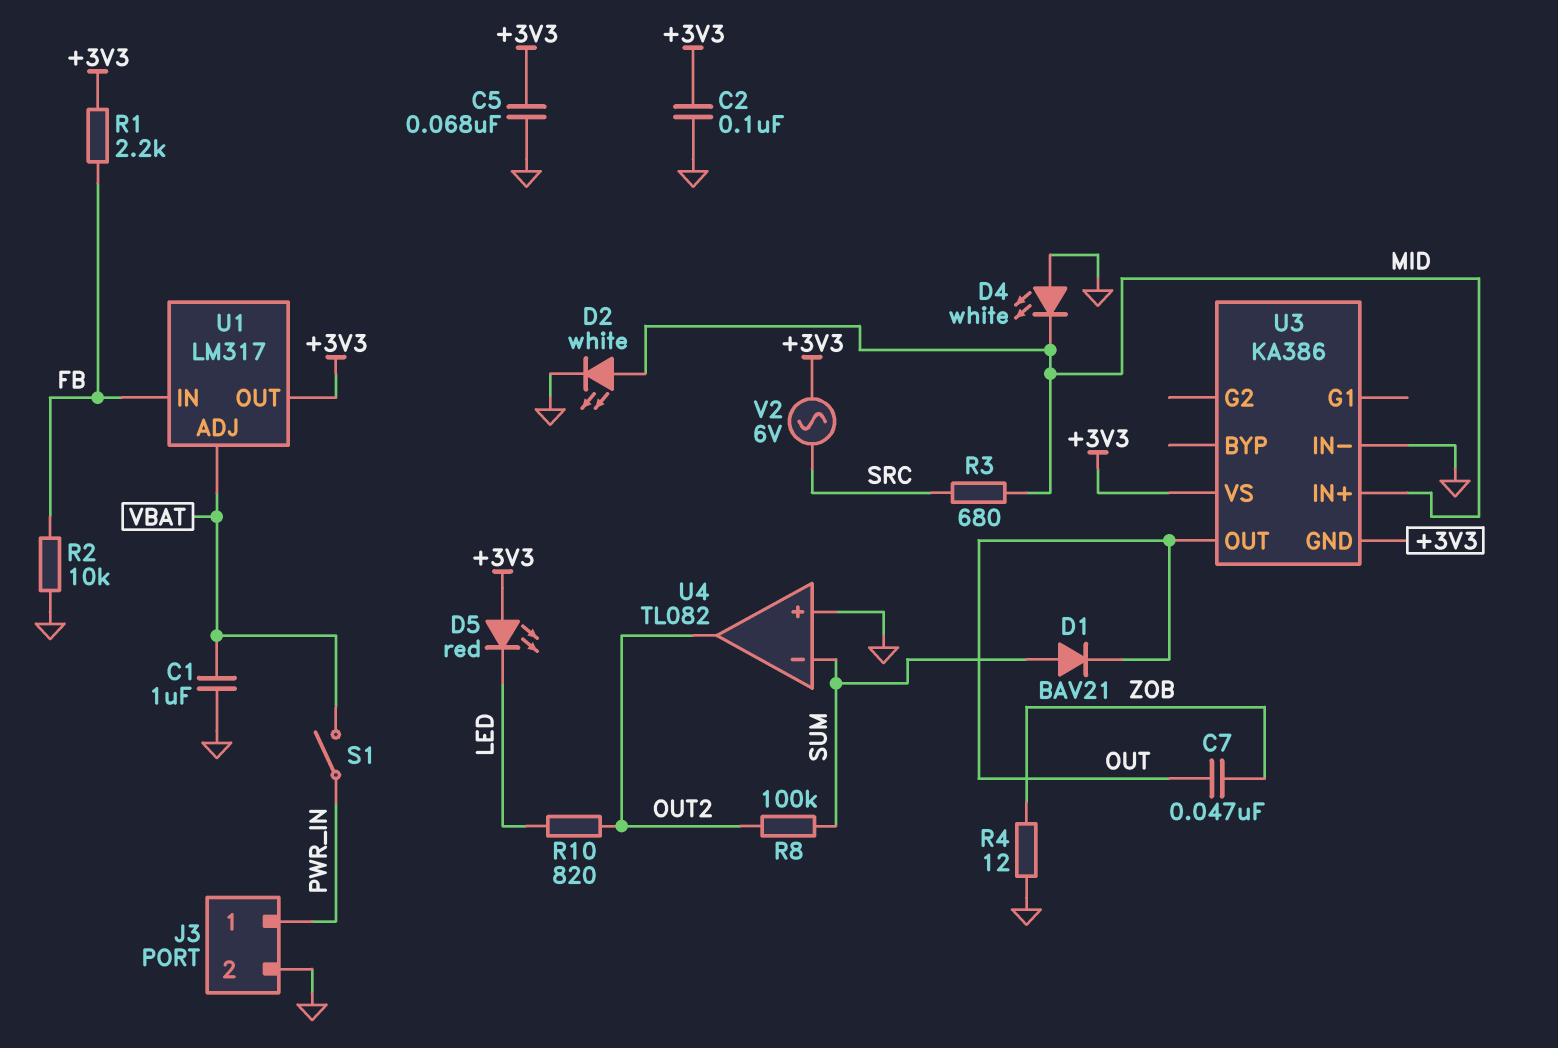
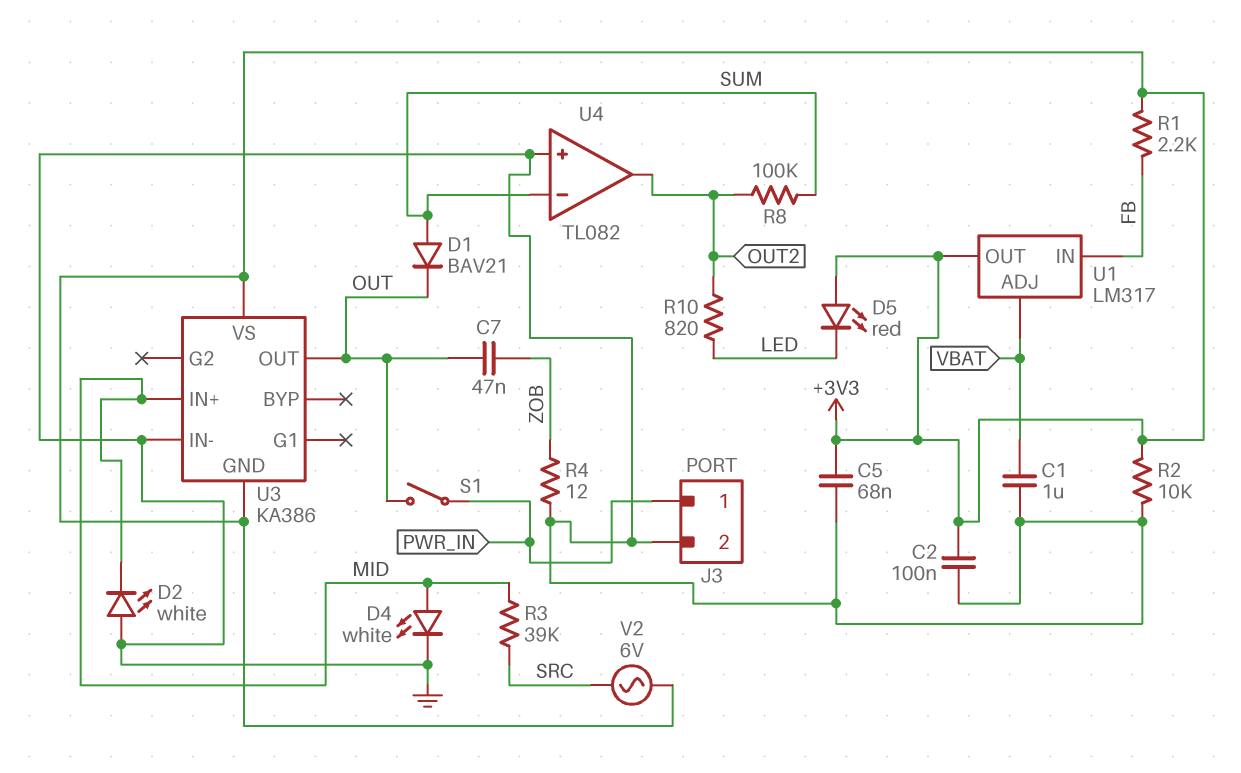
D2: LED white (A MID, K GND) -> LED white (A GND, K MID)
D4: LED white (A GND, K MID) -> LED white (A MID, K GND)
R2: 10k (FB, GND) -> 10k (+3V3, GND)
R3: 680 (MID, SRC) -> 39k (MID, SRC)
S1: switch (PWR_IN, VBAT) -> switch (OUT, PWR_IN)

